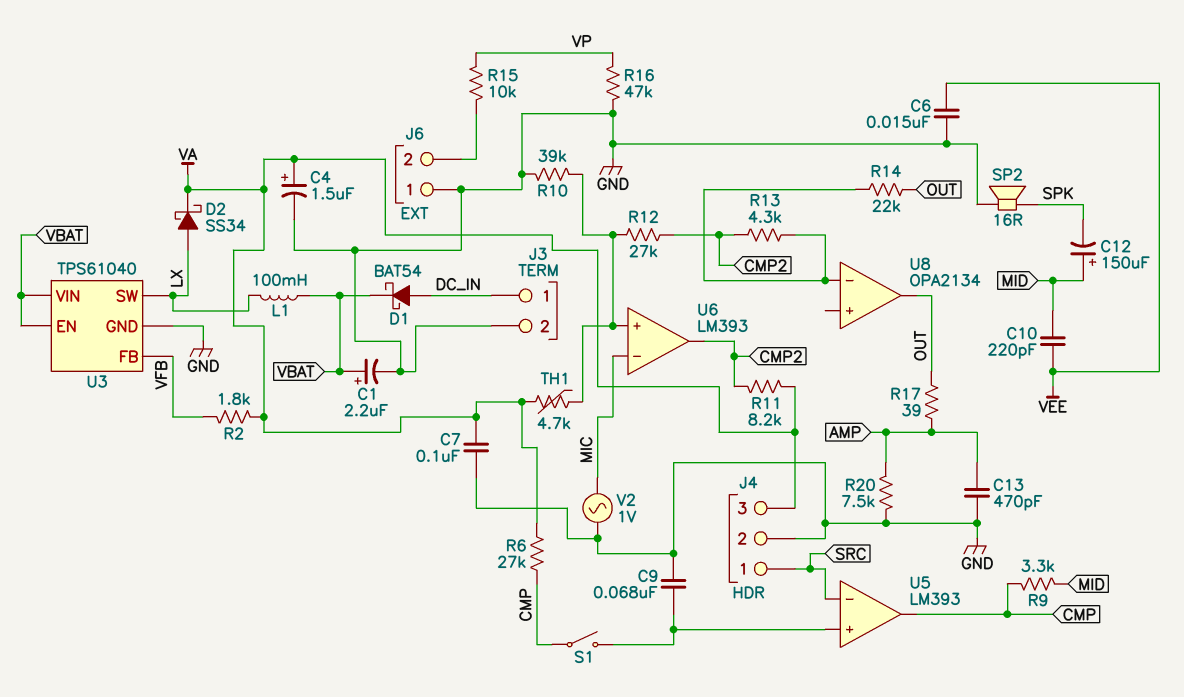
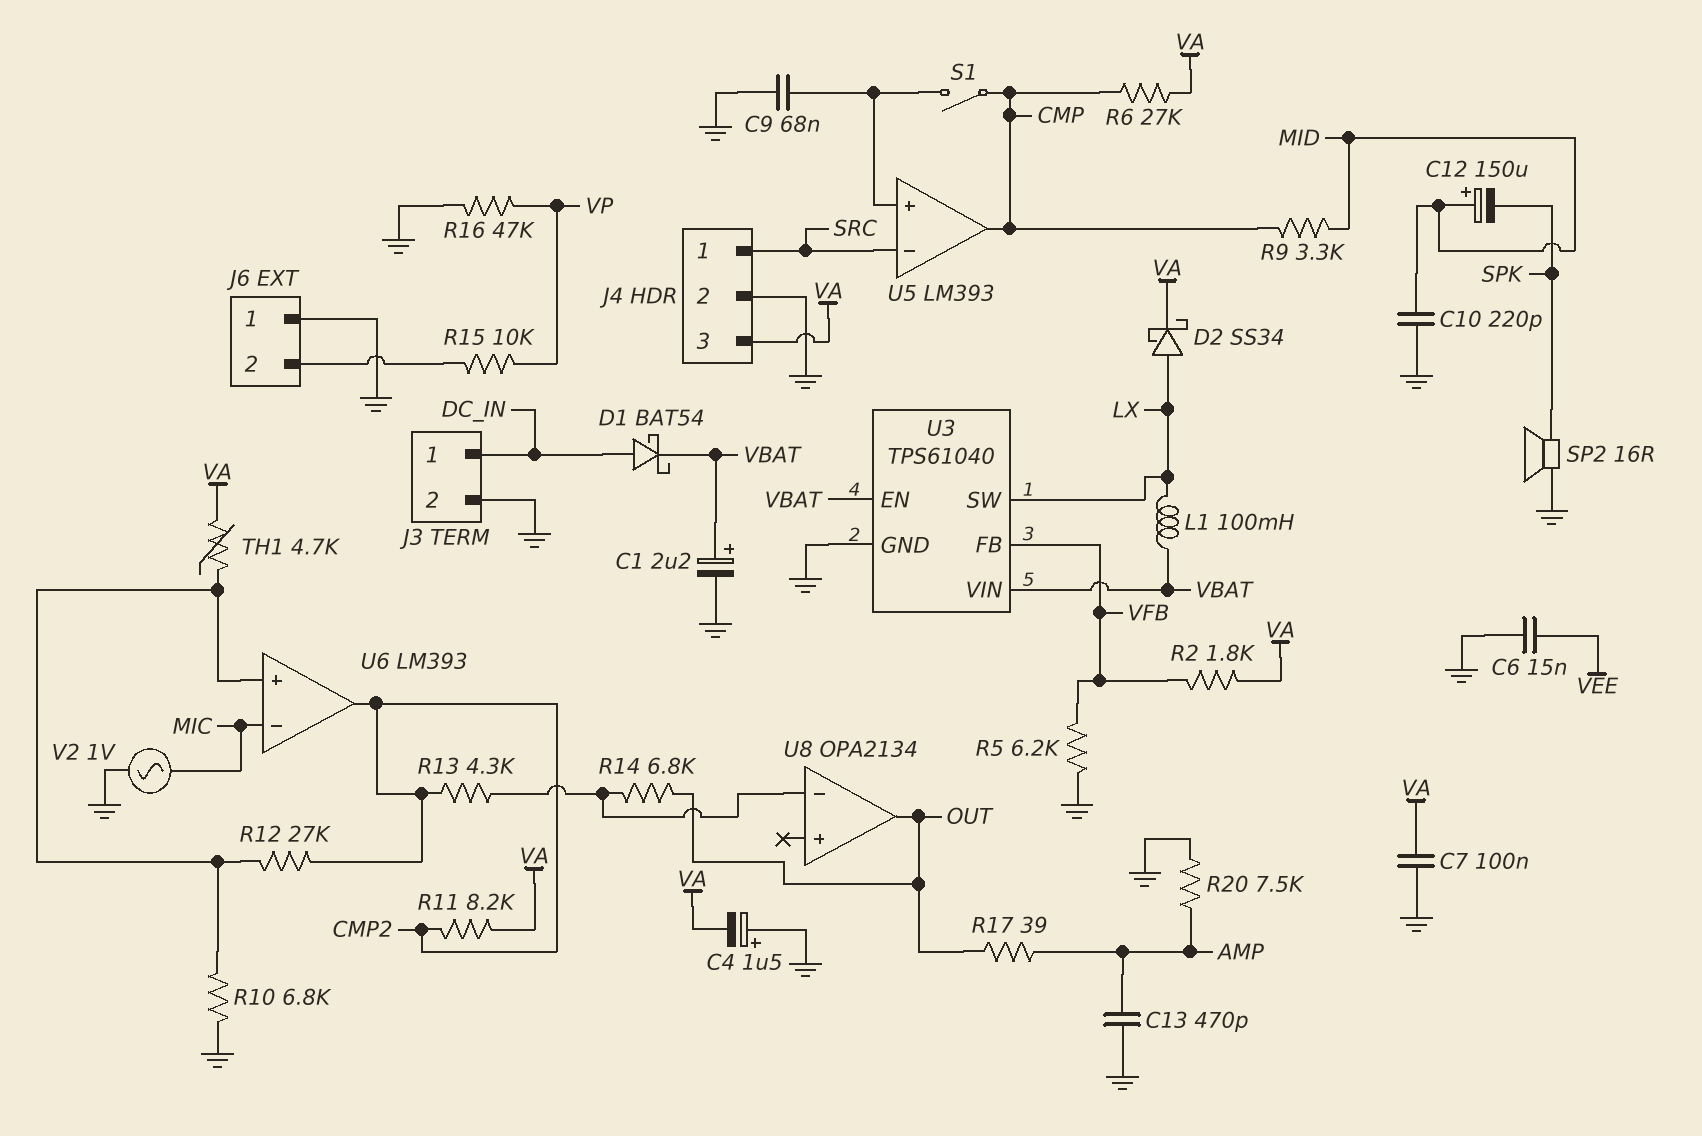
C4: 1.5uF (plus VA, minus GND) -> 1.5uF (plus GND, minus VA)
C10: 220pF (MID, VEE) -> 220pF (GND, MID)
R5: none -> 6.2k (GND, VFB)
R10: 39k (GND, U6/in+) -> 6.8k (GND, U6/in+)
R14: 22k (OUT, U8/in-) -> 6.8k (OUT, U8/in-)

